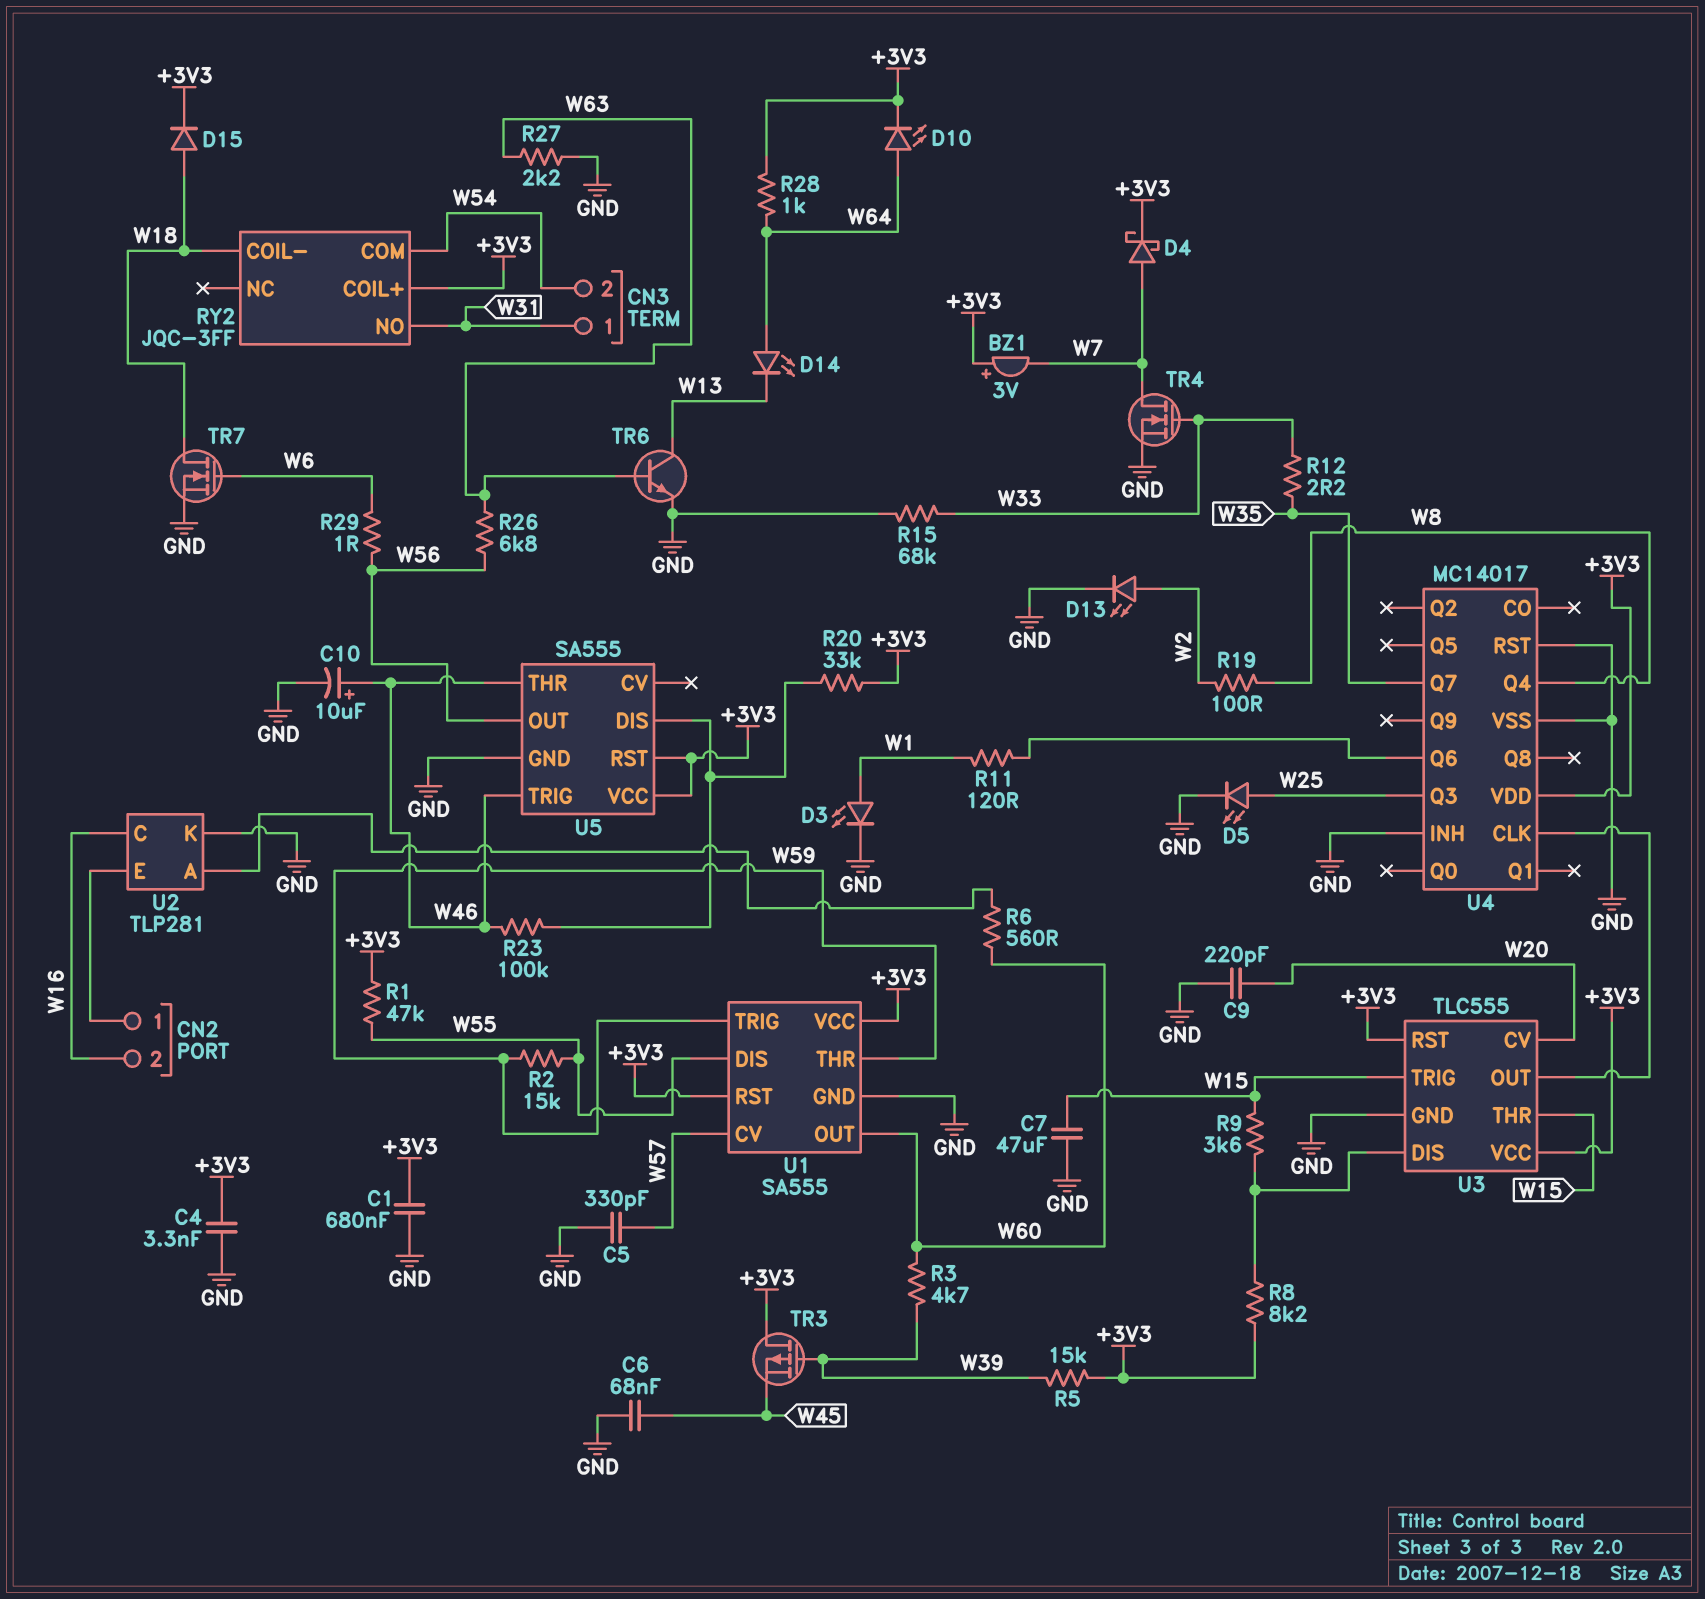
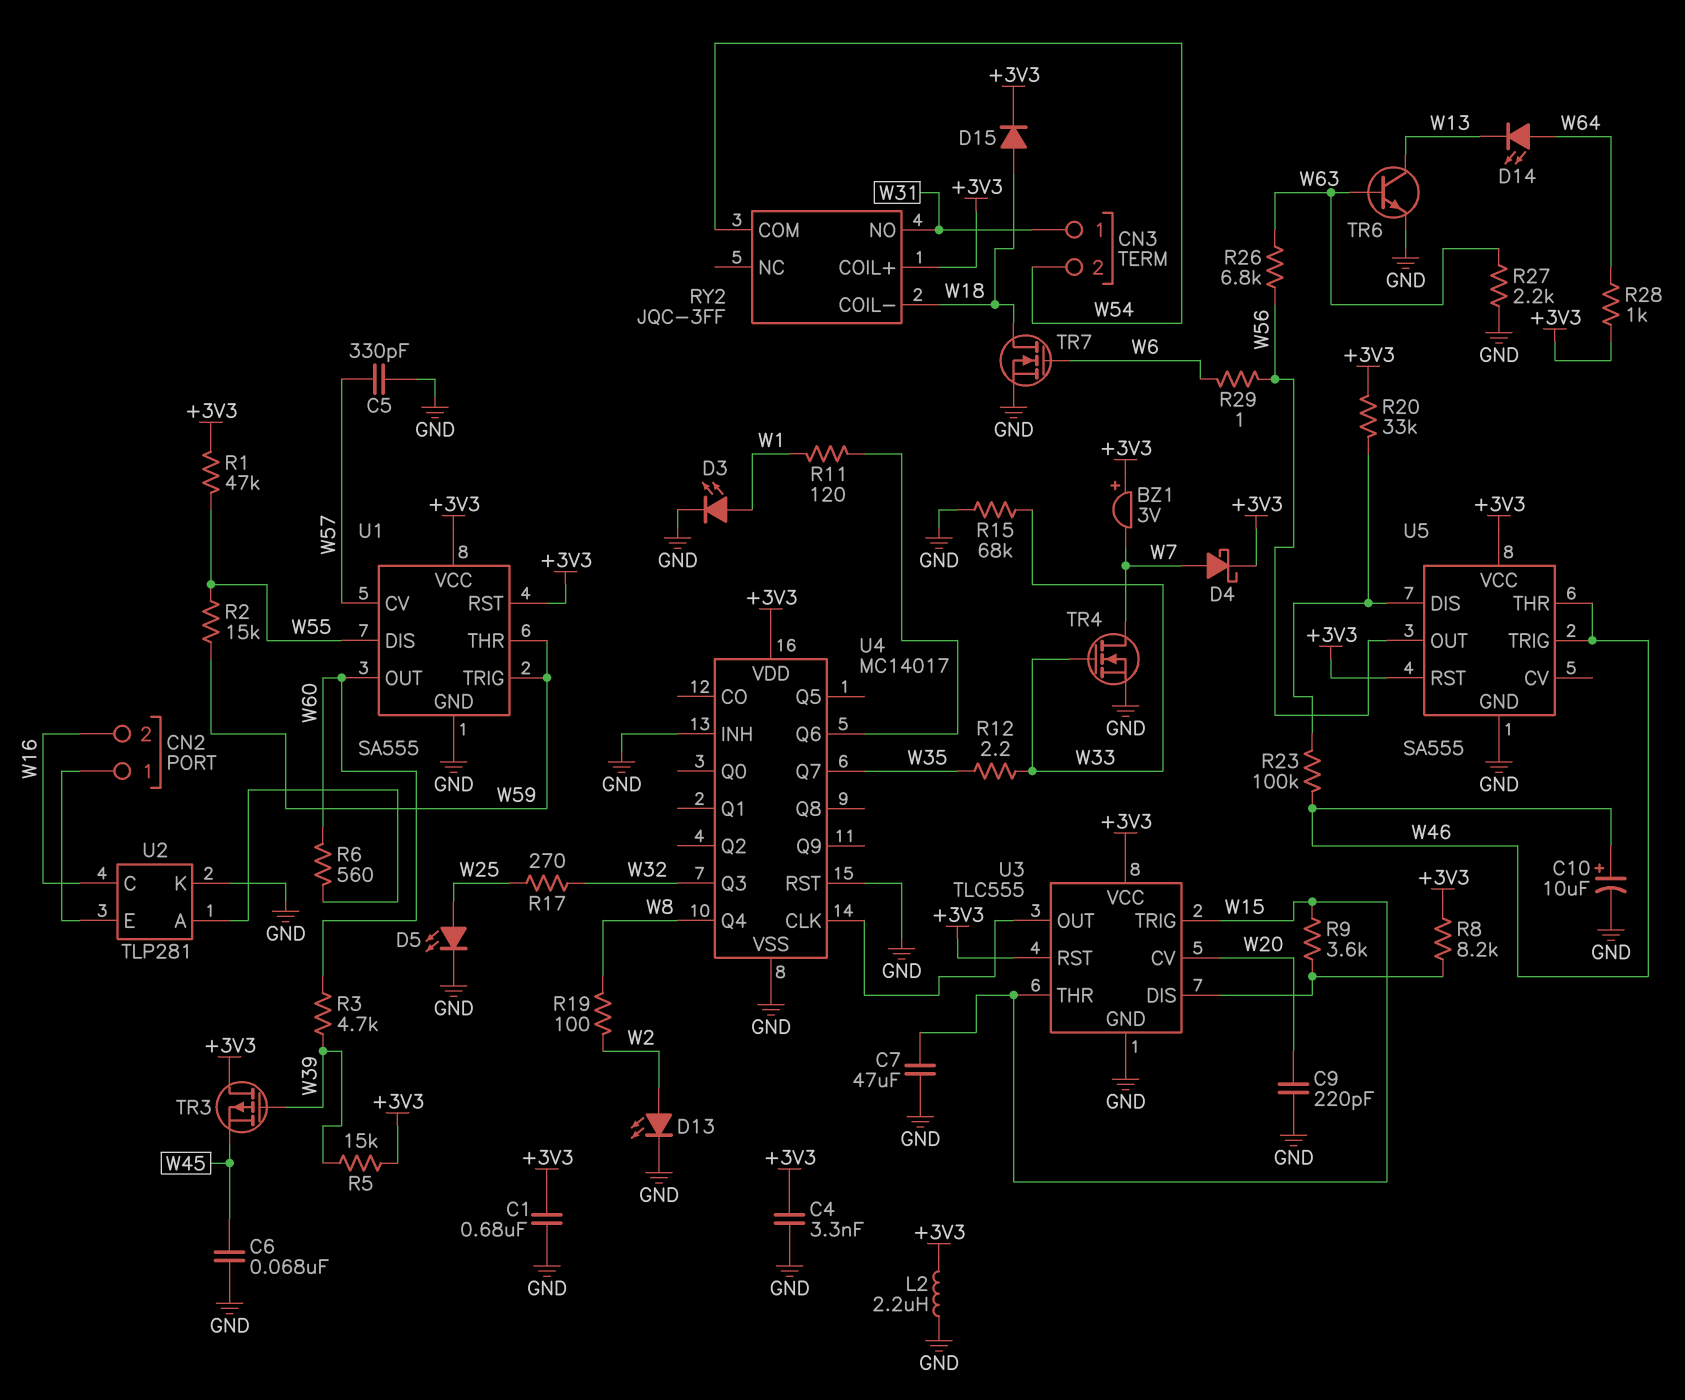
D10: LED (A W64, K +3V3) -> none
L2: none -> 2.2uH (+3V3, GND)
R17: none -> 270 (W25, W32)
U4 pin Q3: W25 -> W32

